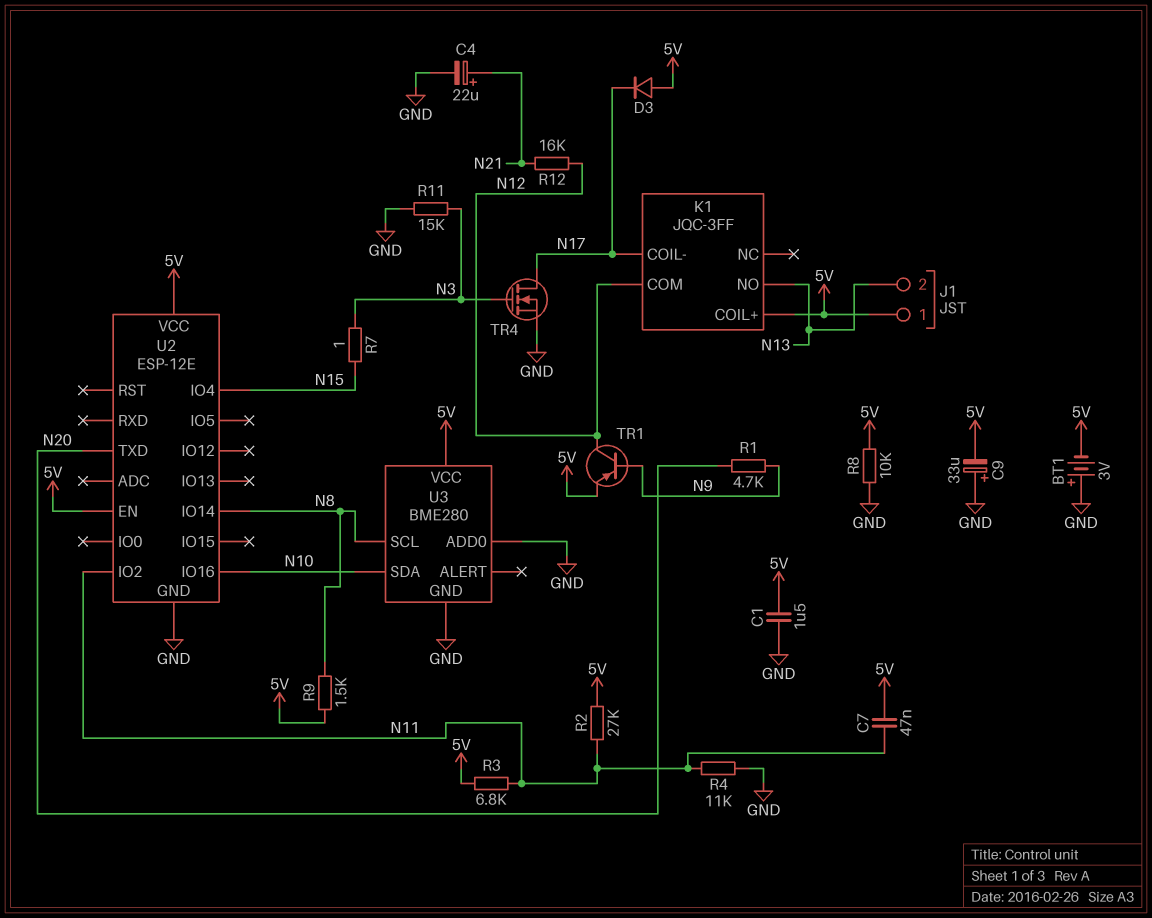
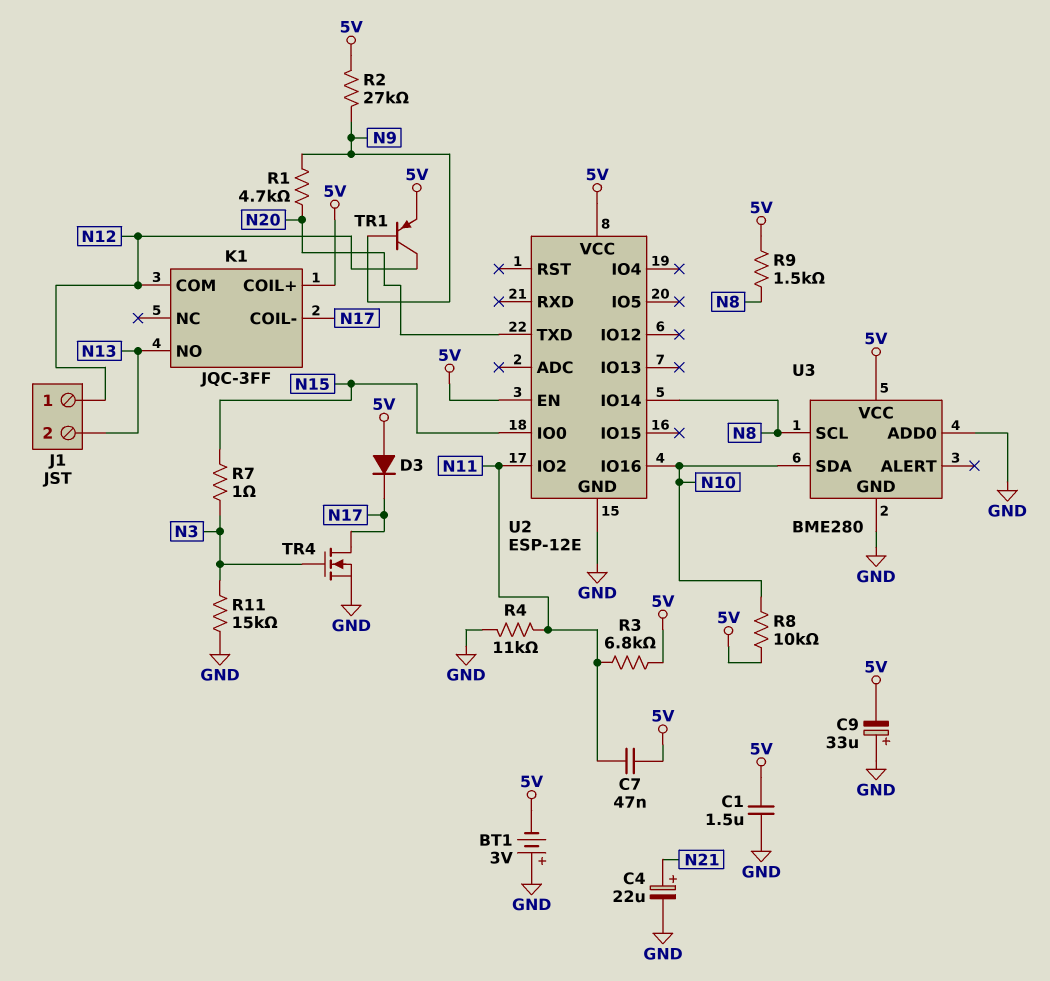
J1 pin 1: 5V -> N12
R2: 27k (5V, N11) -> 27k (5V, N9)
R8: 10k (5V, GND) -> 10k (5V, N10)
R12: 16k (N12, N21) -> none
U2 pin IO0: none -> N15
U2 pin IO4: N15 -> none

